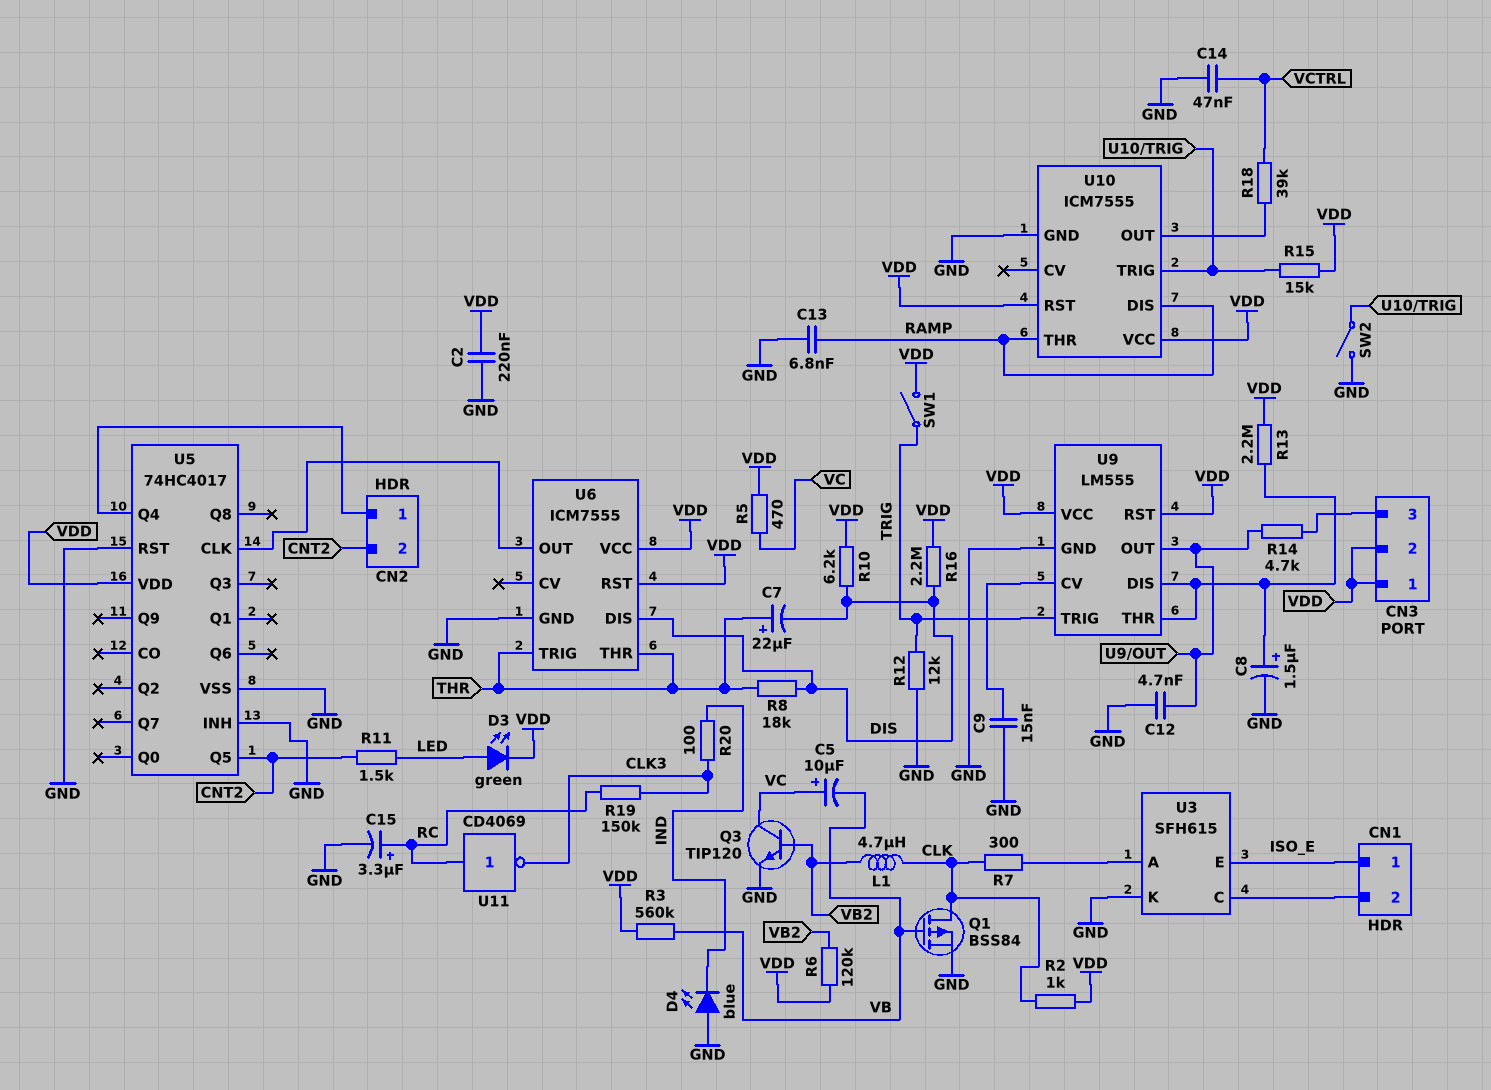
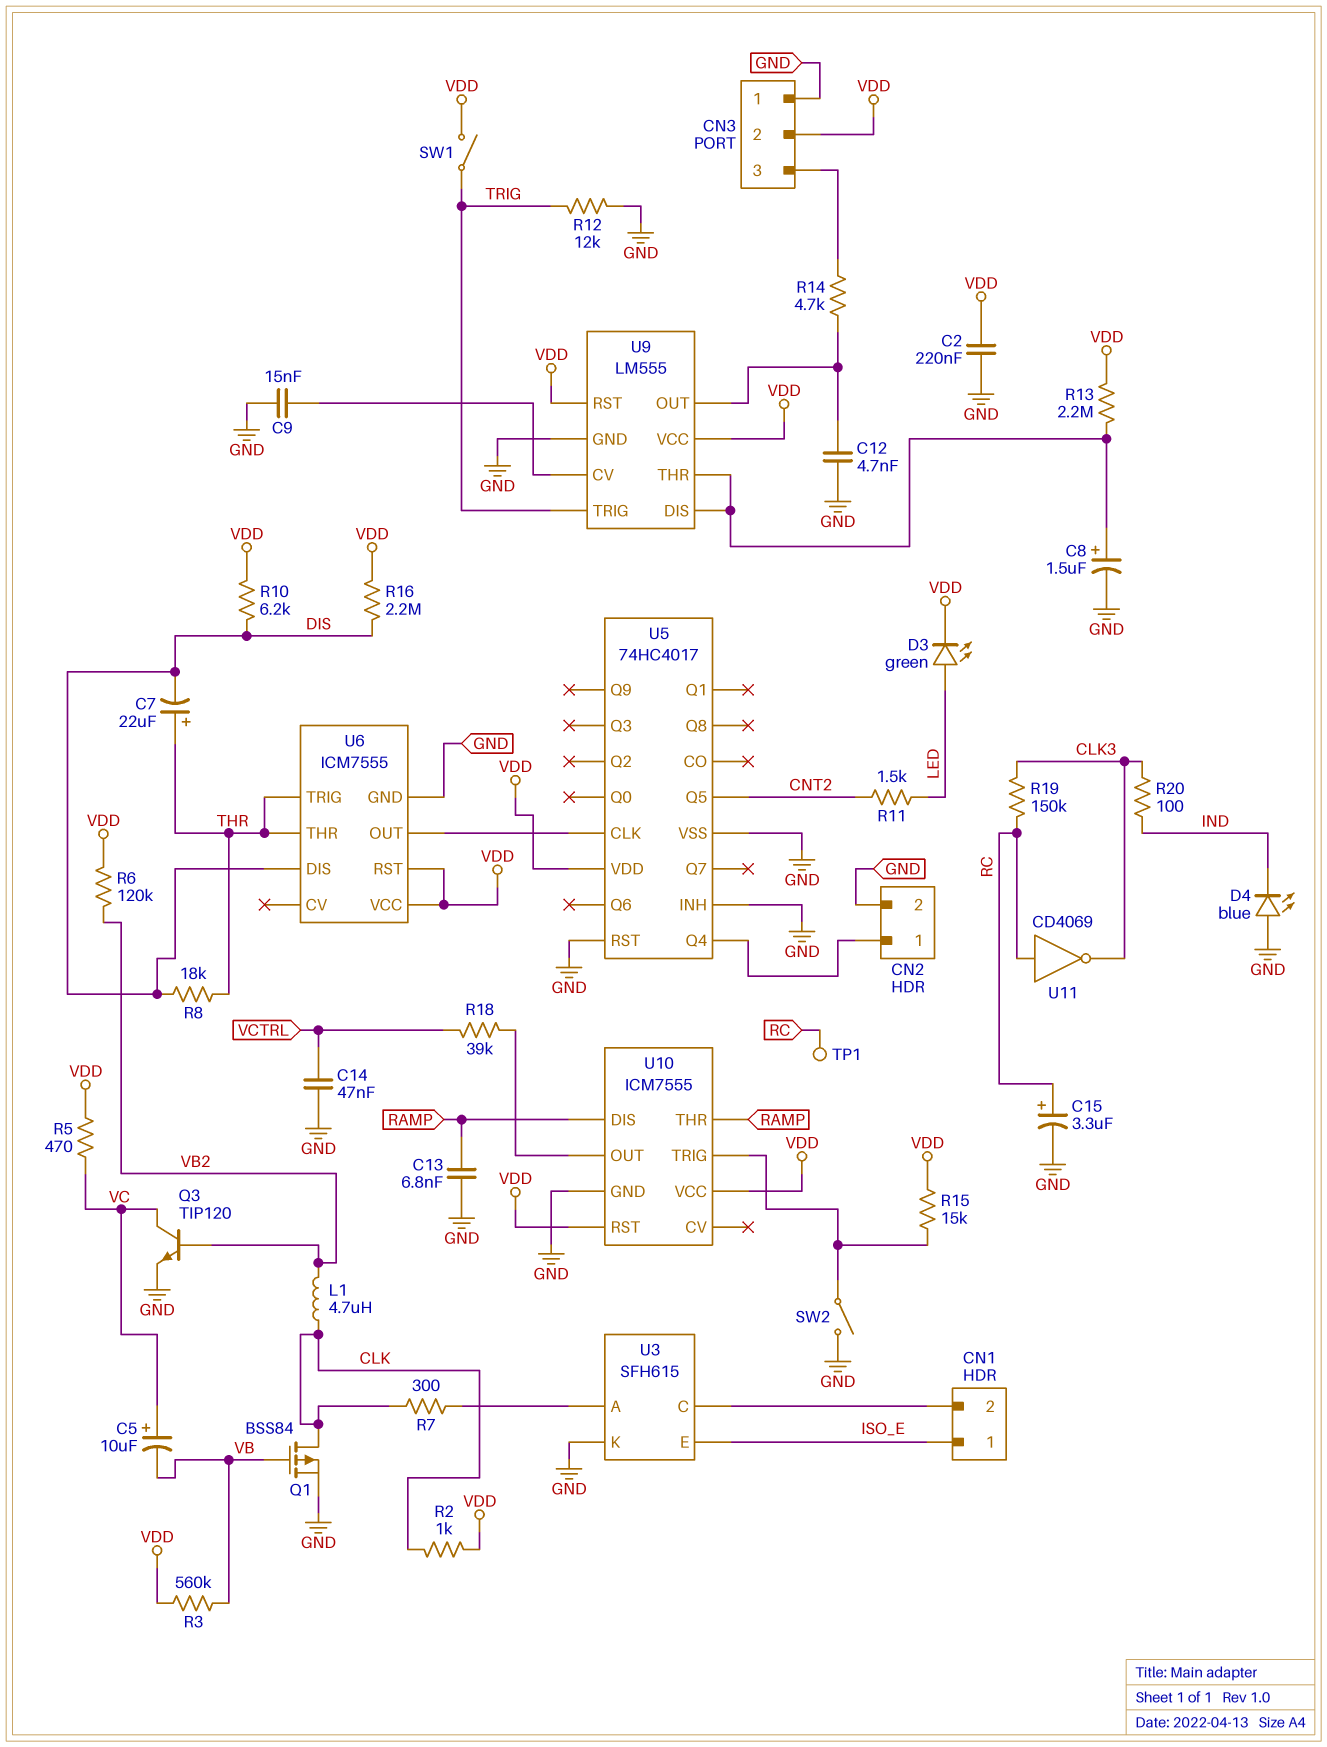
CN2 pin 2: CNT2 -> GND
CN3 pin 1: VDD -> GND
TP1: none -> test point (RC)

